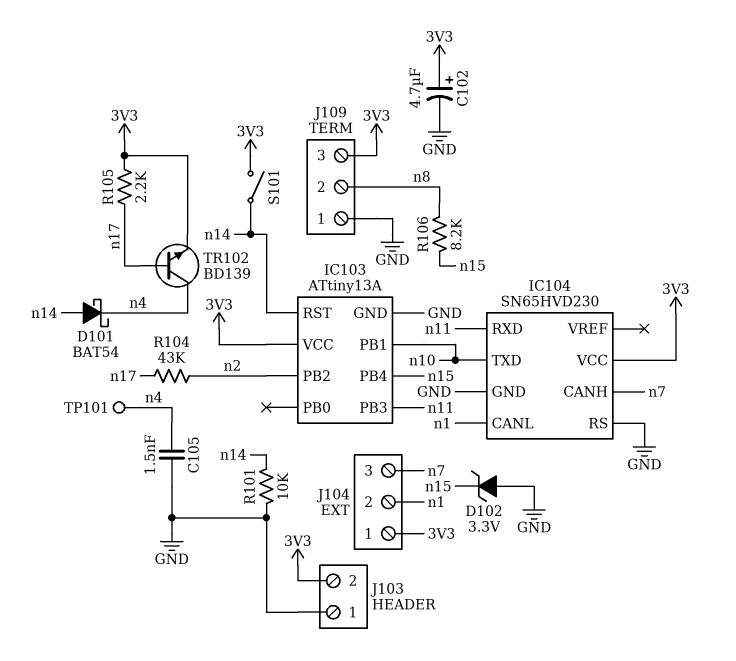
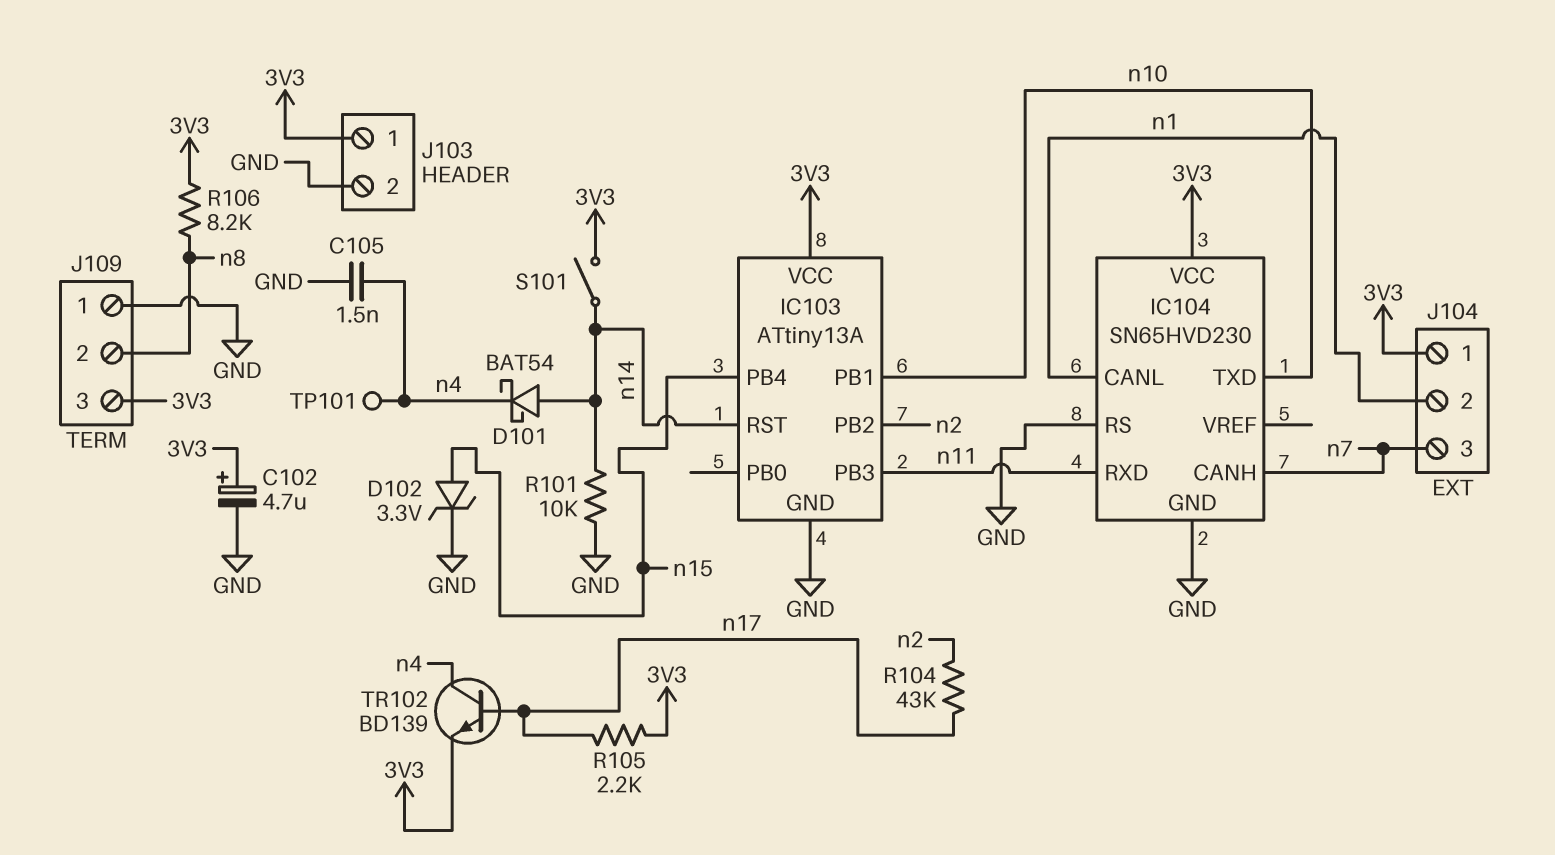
D102: zener 3.3V (A GND, K n15) -> zener 3.3V (A n15, K GND)
J103 pin 1: GND -> 3V3
J103 pin 2: 3V3 -> GND
R106: 8.2k (n8, n15) -> 8.2k (3V3, n8)

